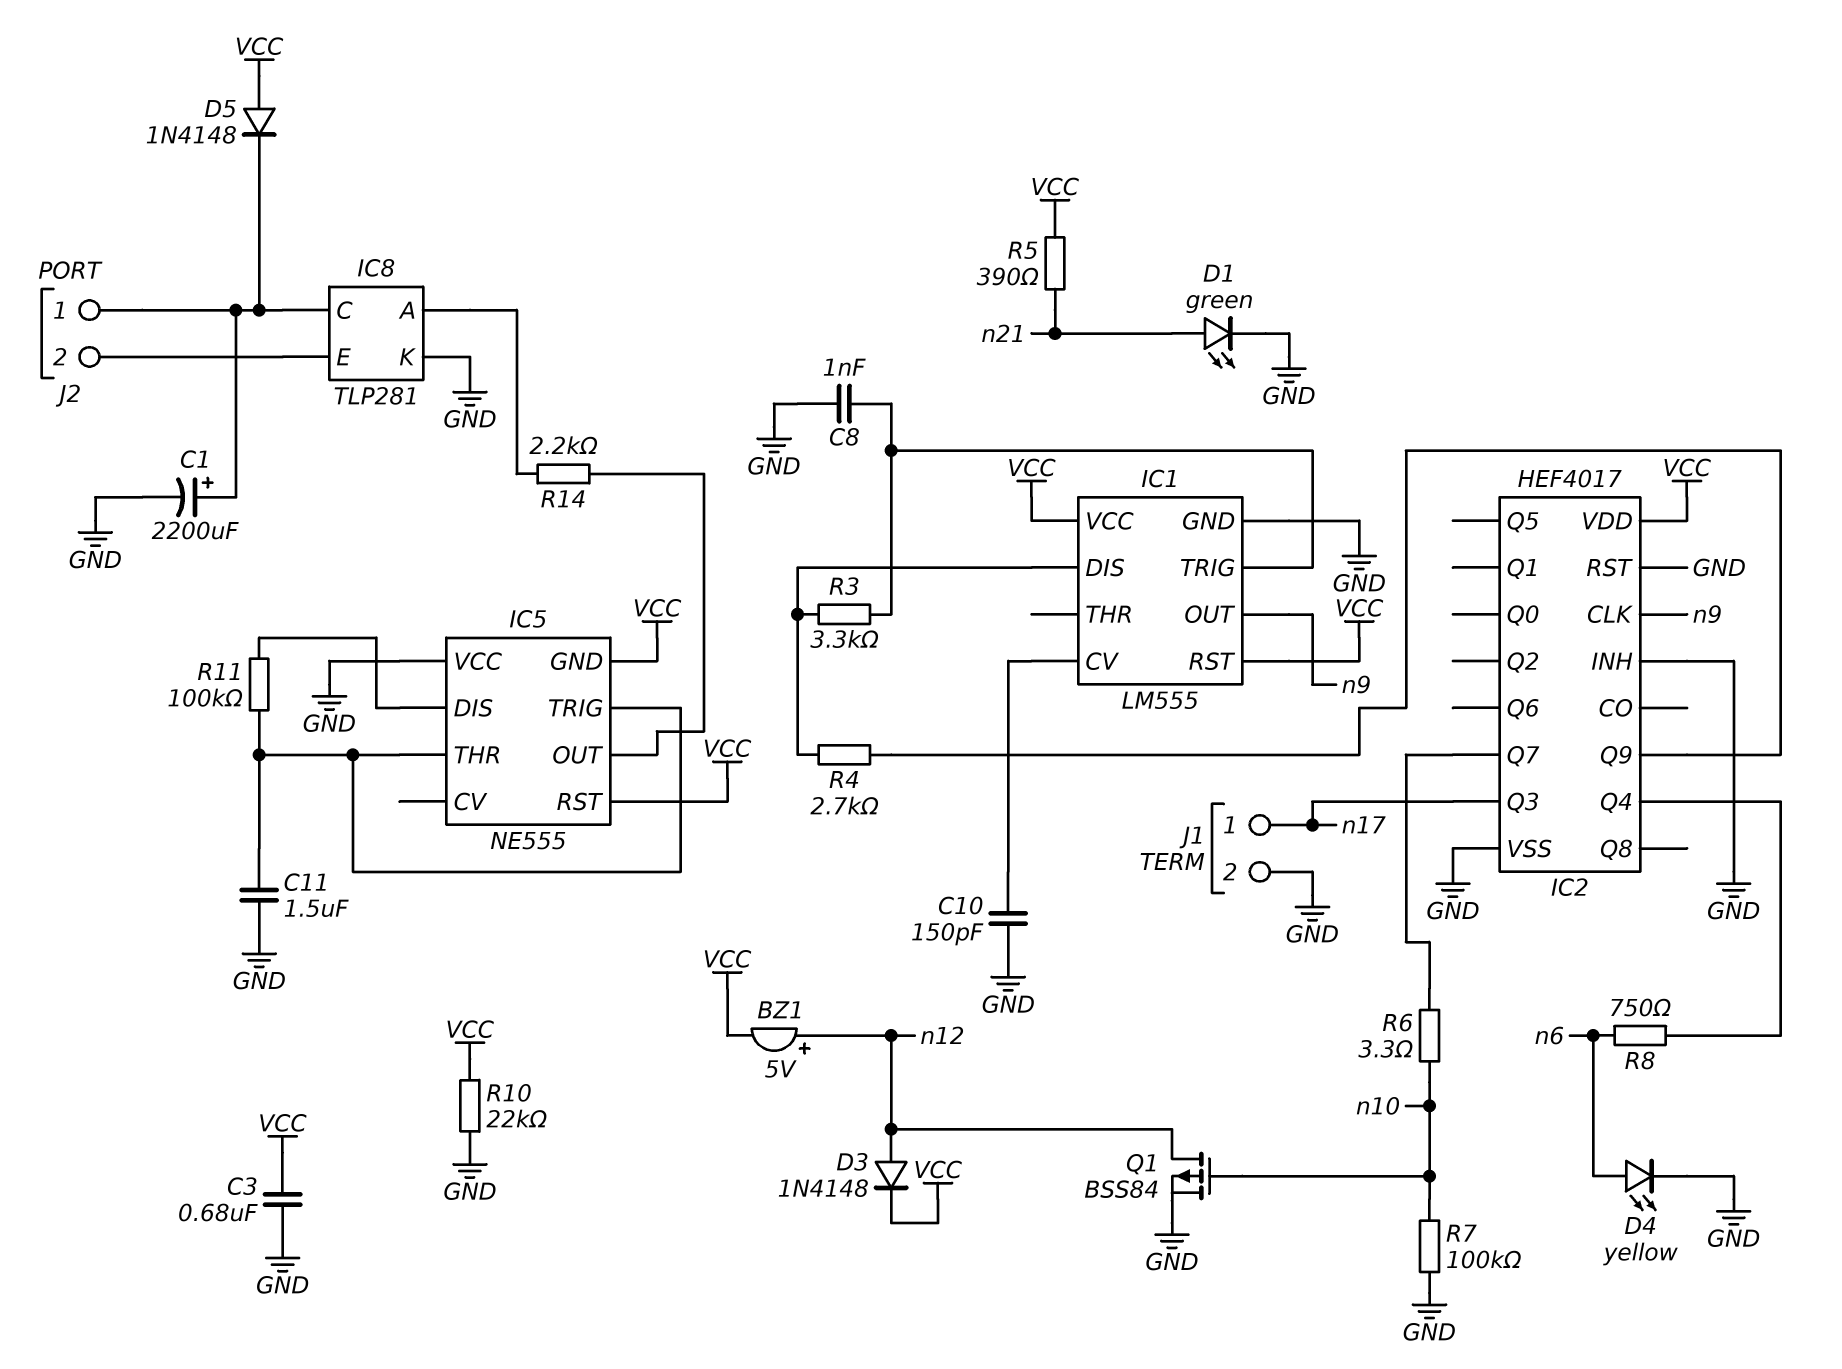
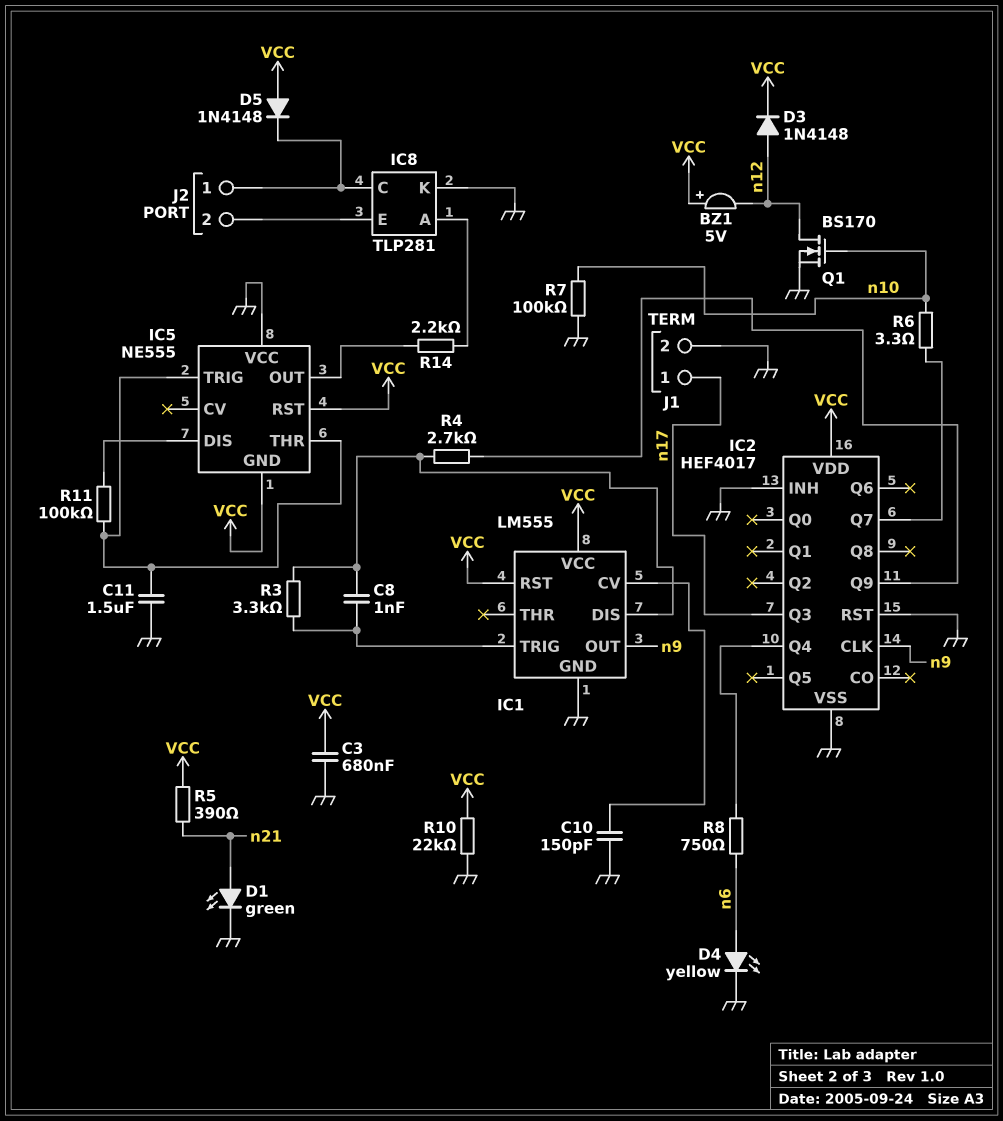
BZ1: buzzer 5V (plus n12, minus VCC) -> buzzer 5V (plus VCC, minus n12)
C1: 2200uF (plus IC8/C, minus GND) -> none
C8: 1nF (GND, IC1/TRIG) -> 1nF (IC1/DIS, IC1/TRIG)
Q1: PMOS BSS84 (G n10, D n12, S GND) -> NMOS BS170 (G n10, D n12, S GND)

